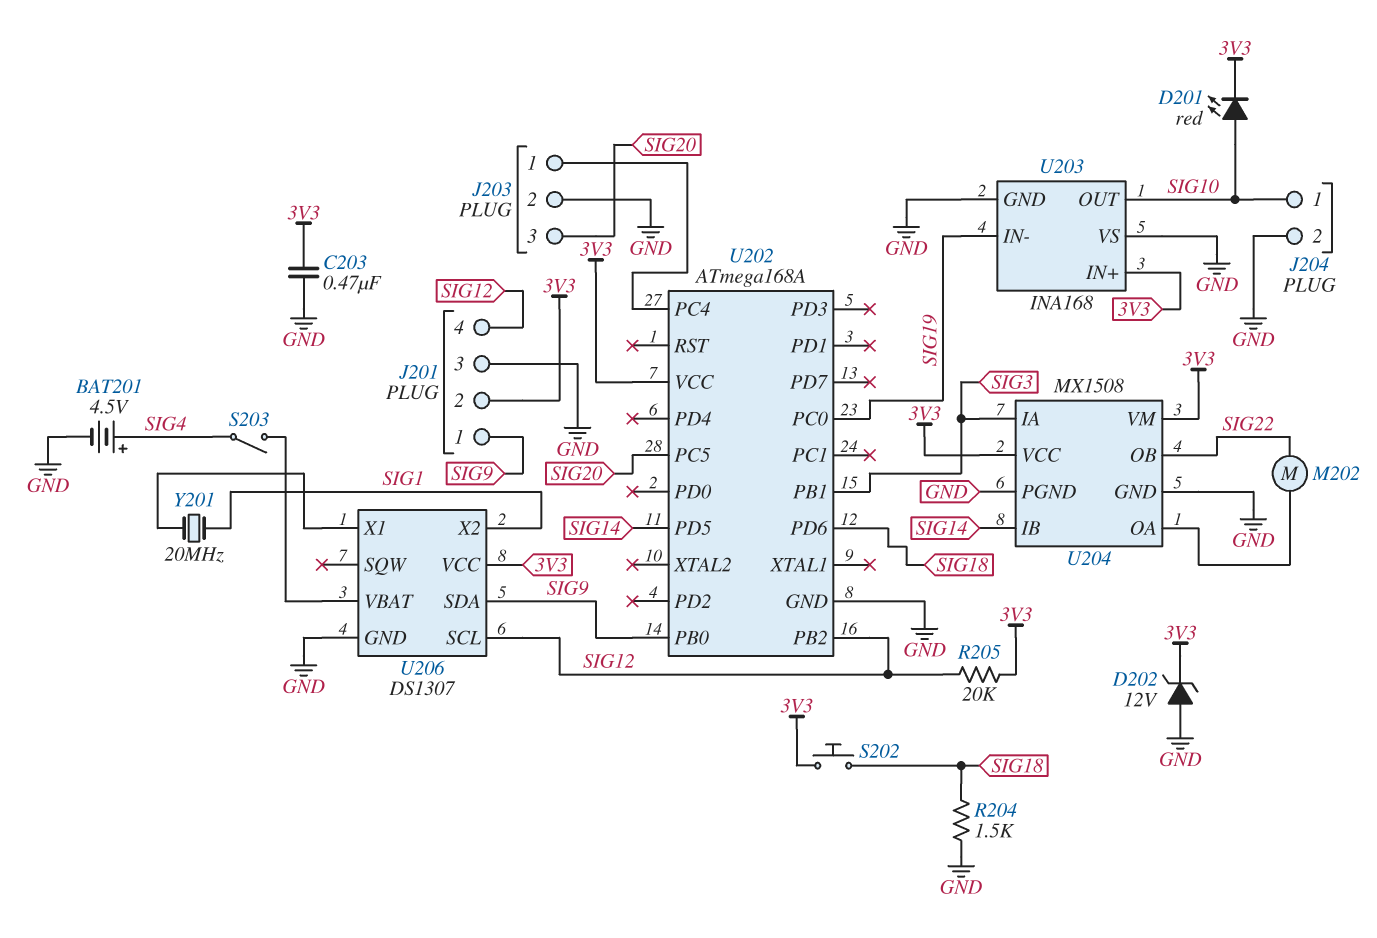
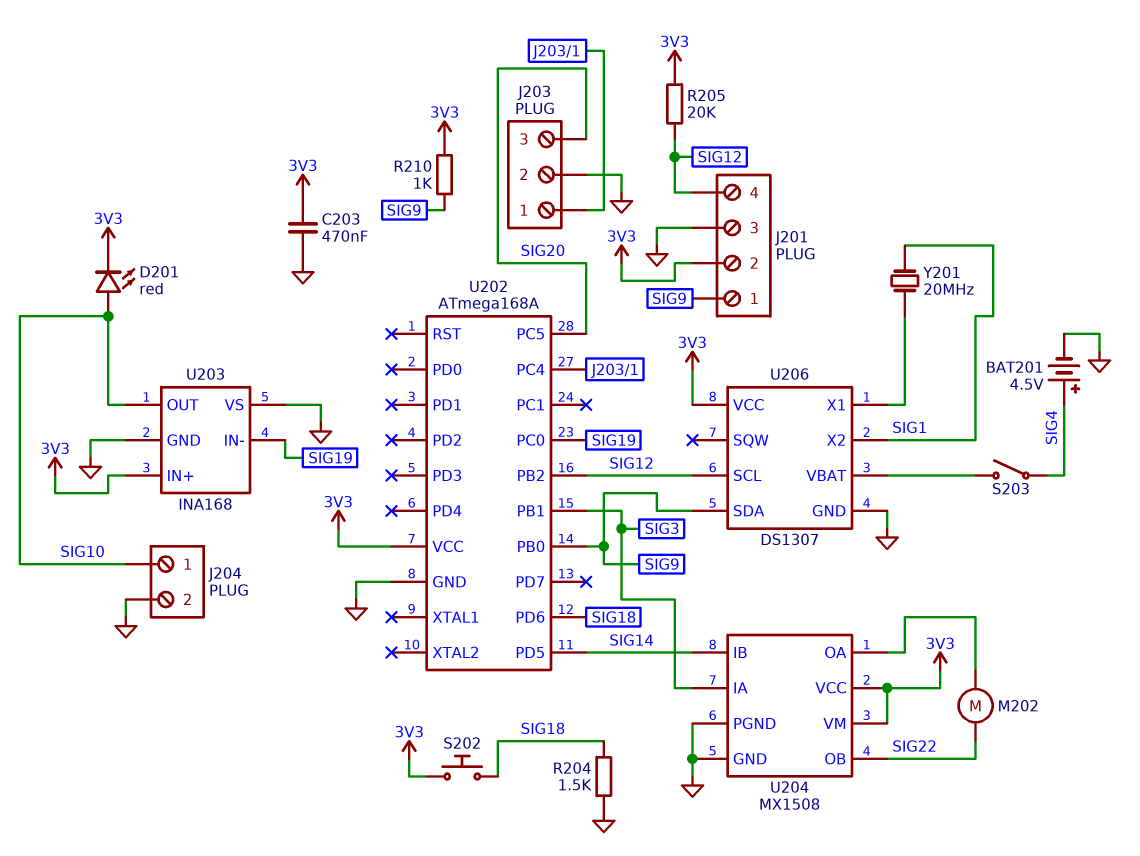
D202: zener 12V (A GND, K 3V3) -> none
R210: none -> 1k (3V3, SIG9)

